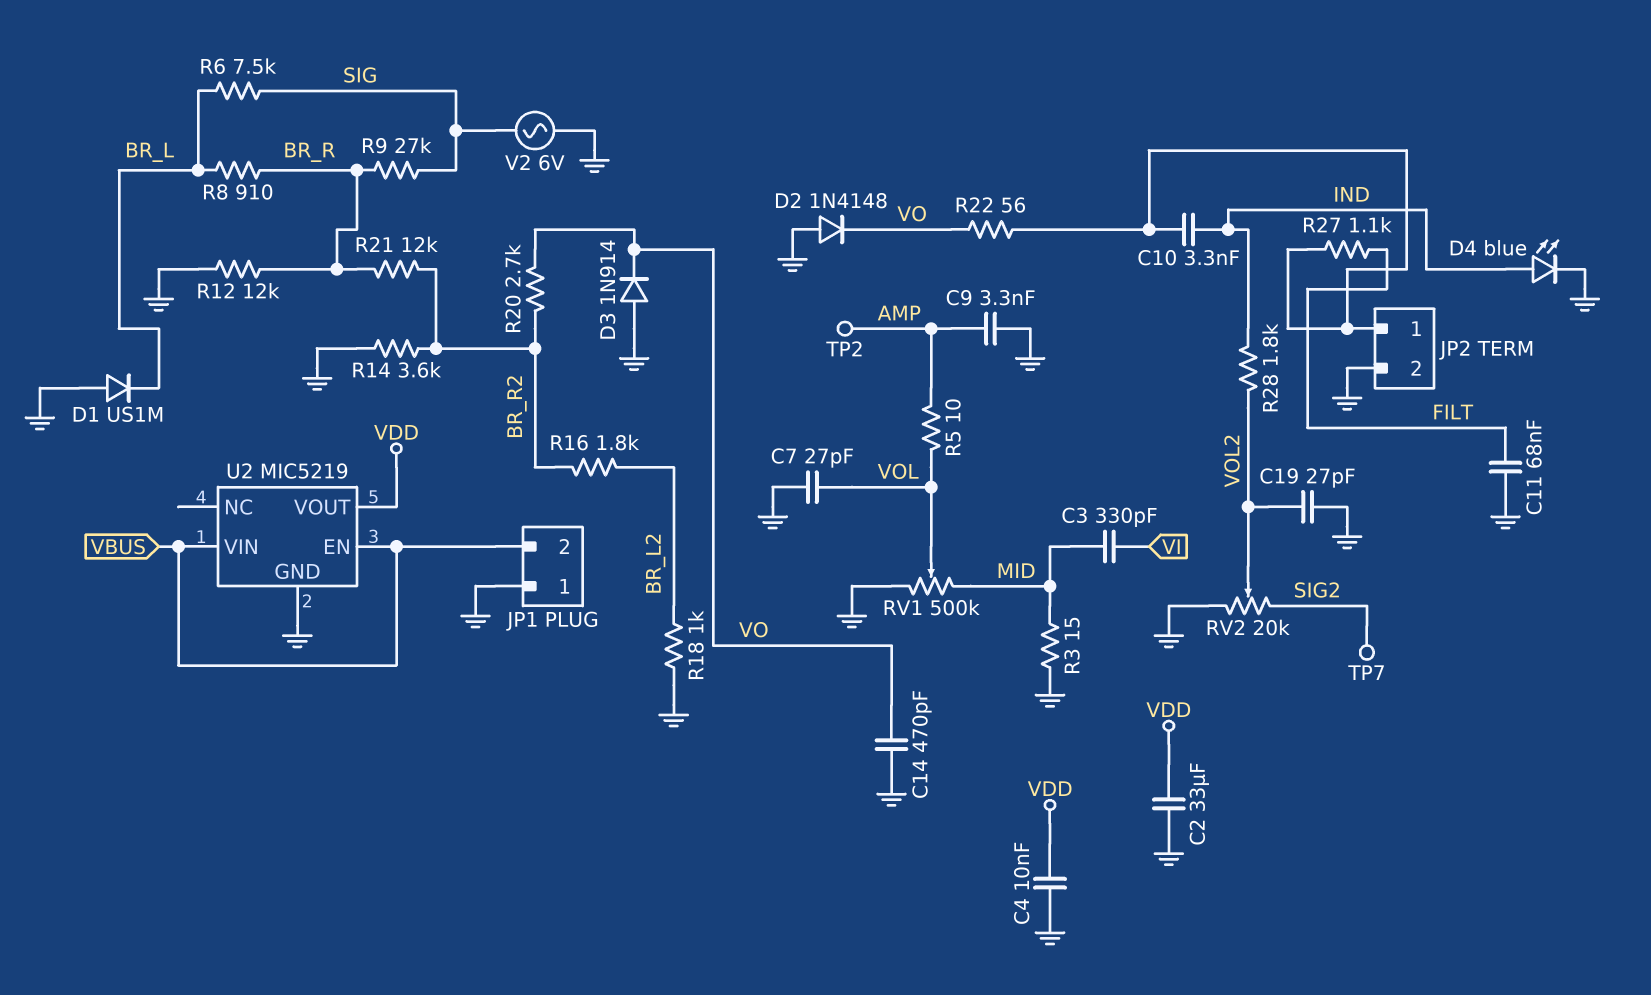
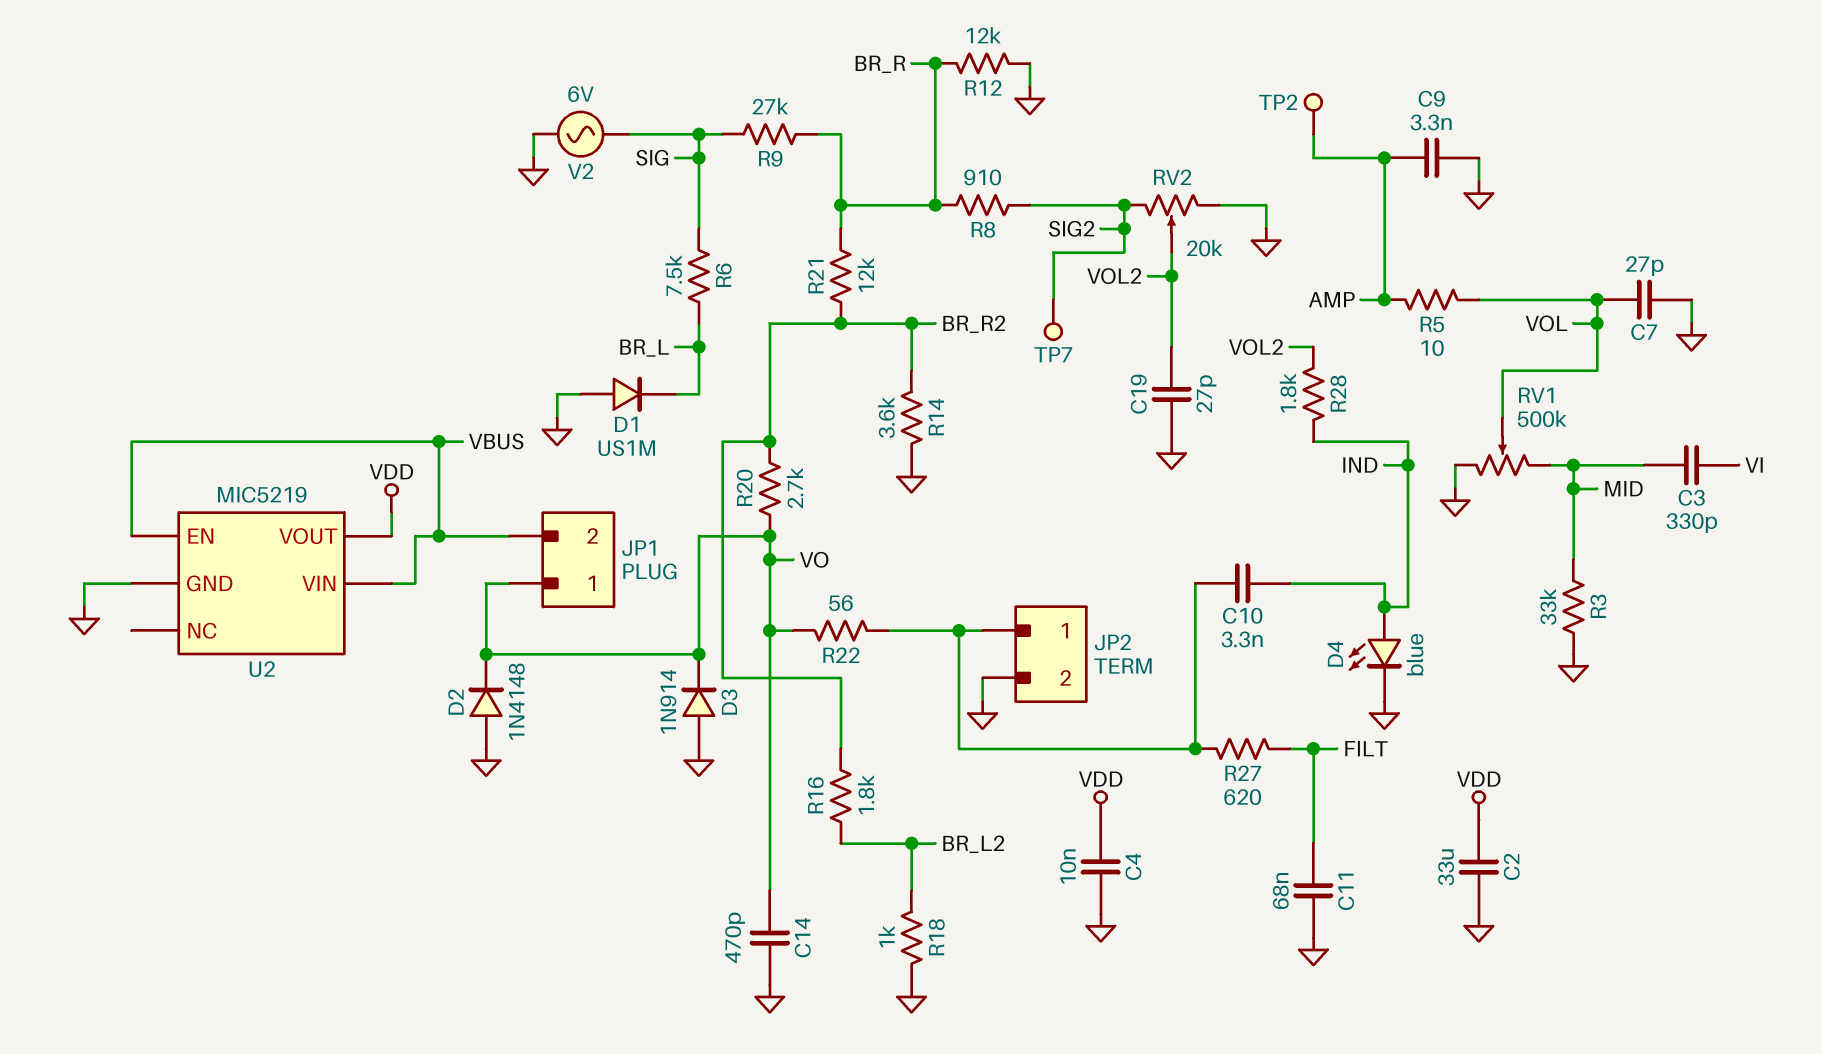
JP1 pin 1: GND -> VO
R3: 15 (GND, MID) -> 33k (GND, MID)
R8: 910 (BR_L, BR_R) -> 910 (BR_R, SIG2)
R27: 1.1k (FILT, JP2/1) -> 620 (FILT, JP2/1)

